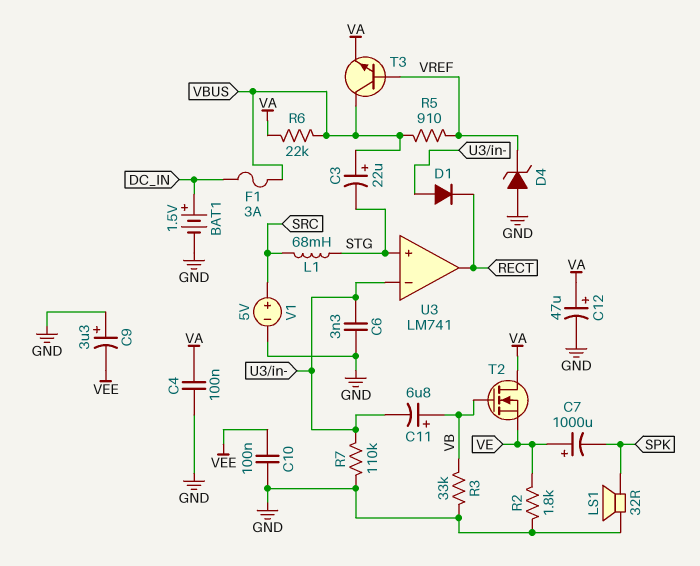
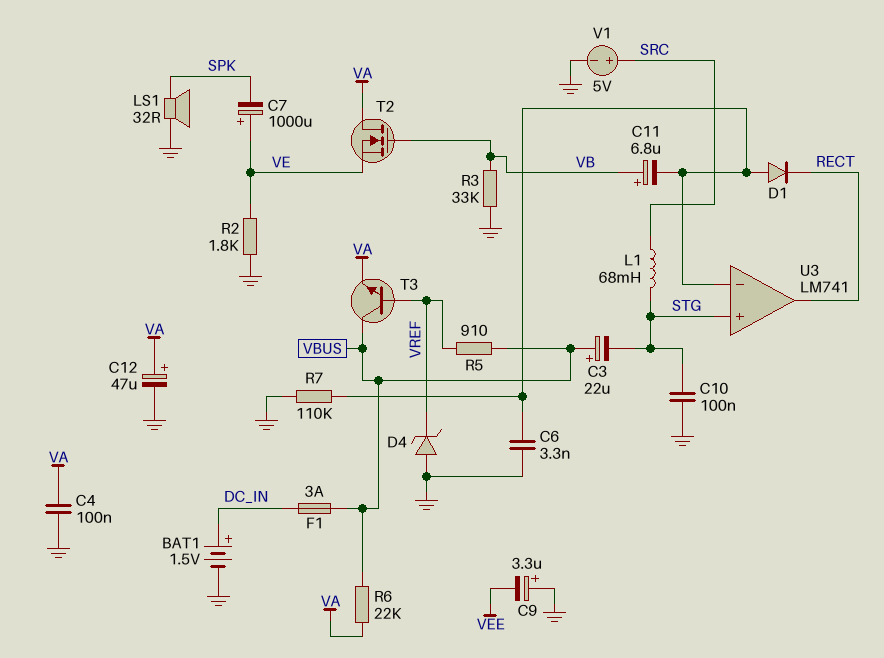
C10: 100nF (GND, VEE) -> 100nF (GND, STG)

